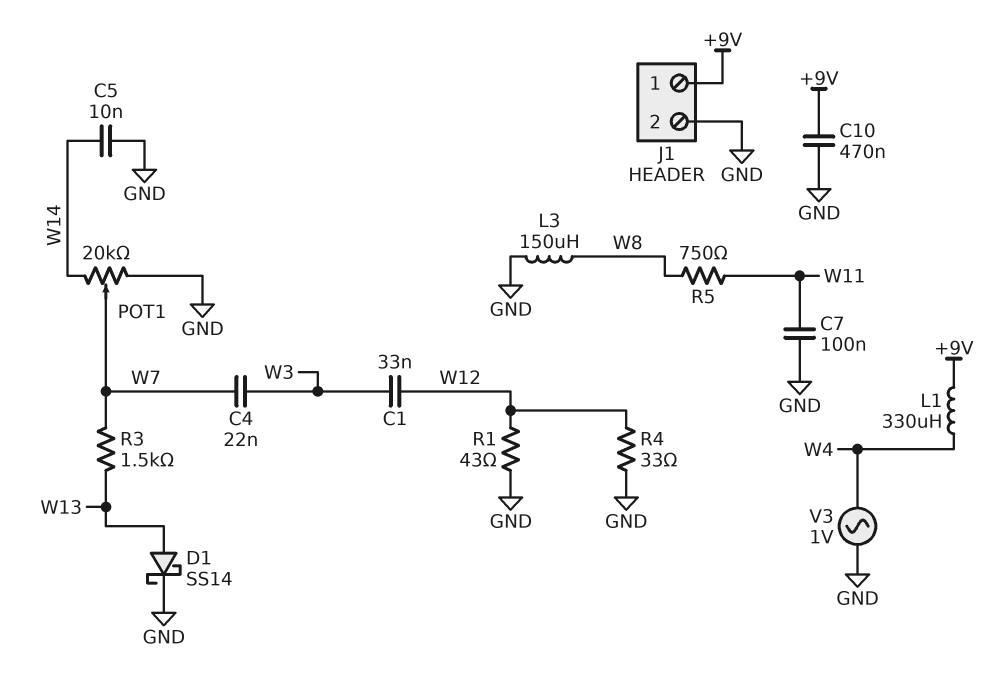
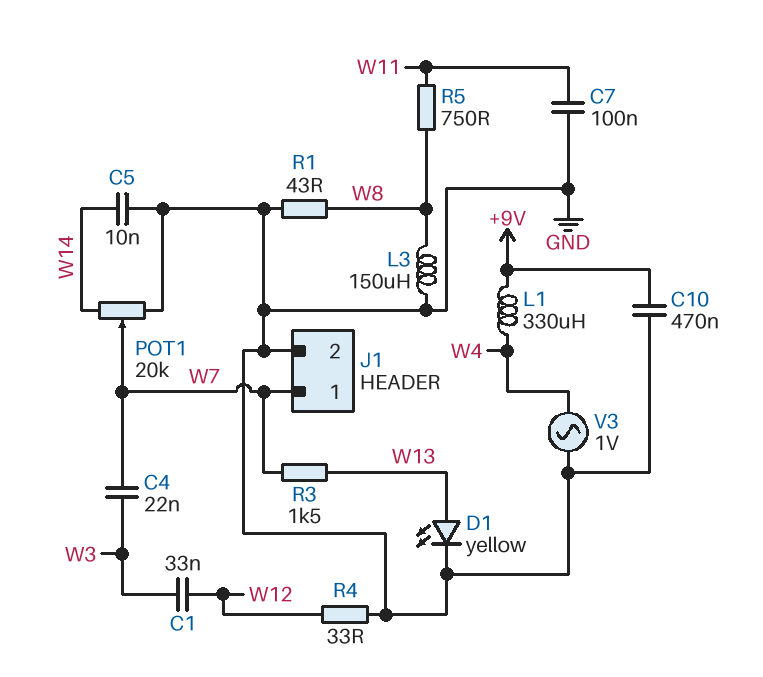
D1: schottky SS14 (A W13, K GND) -> LED yellow (A W13, K GND)
J1 pin 1: +9V -> W7
R1: 43 (GND, W12) -> 43 (GND, W8)

